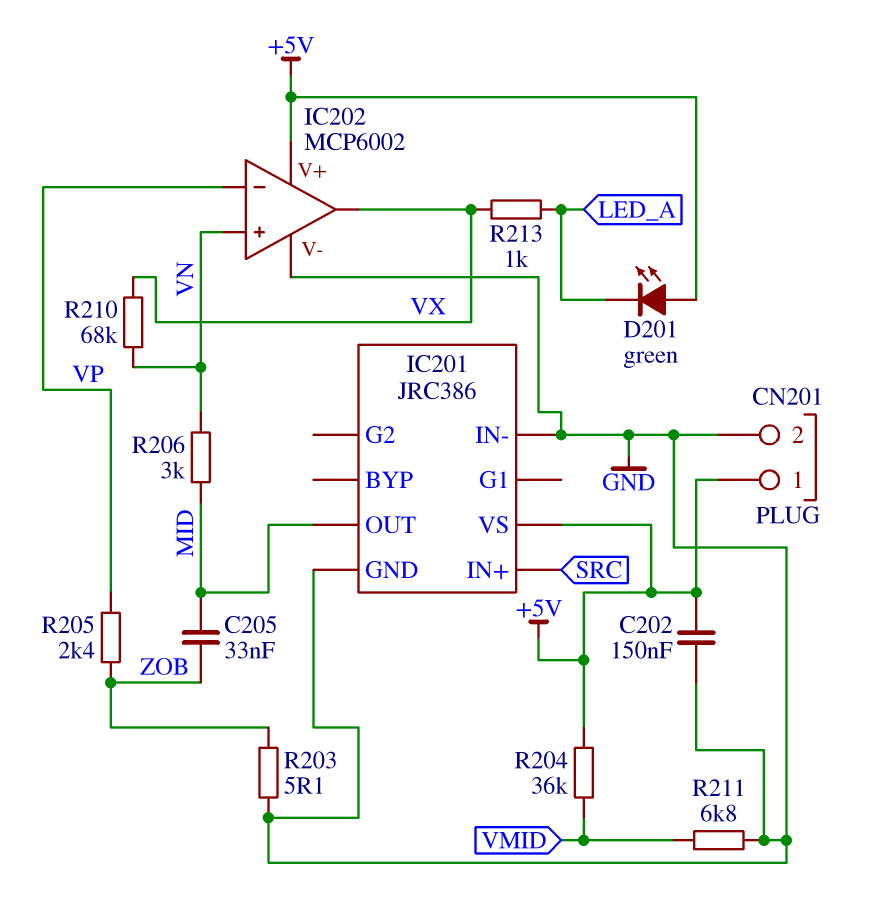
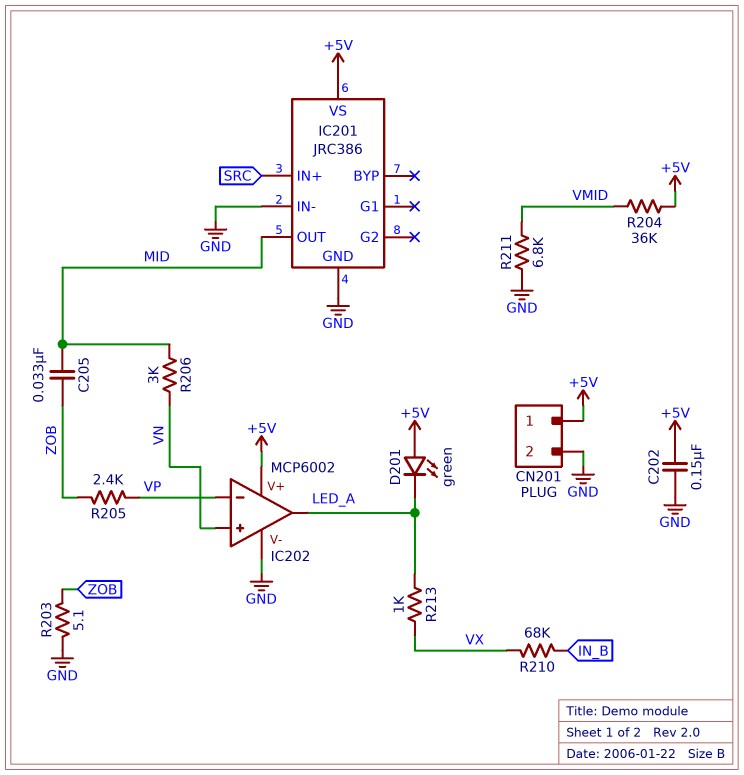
IC202 pin out: VX -> LED_A
R210: 68k (VN, VX) -> 68k (IN_B, VX)

